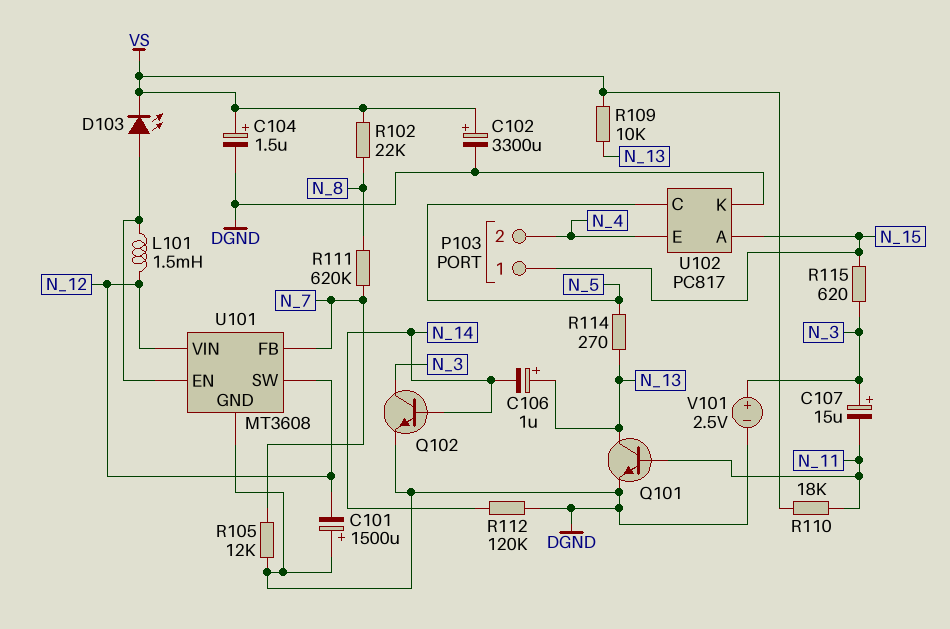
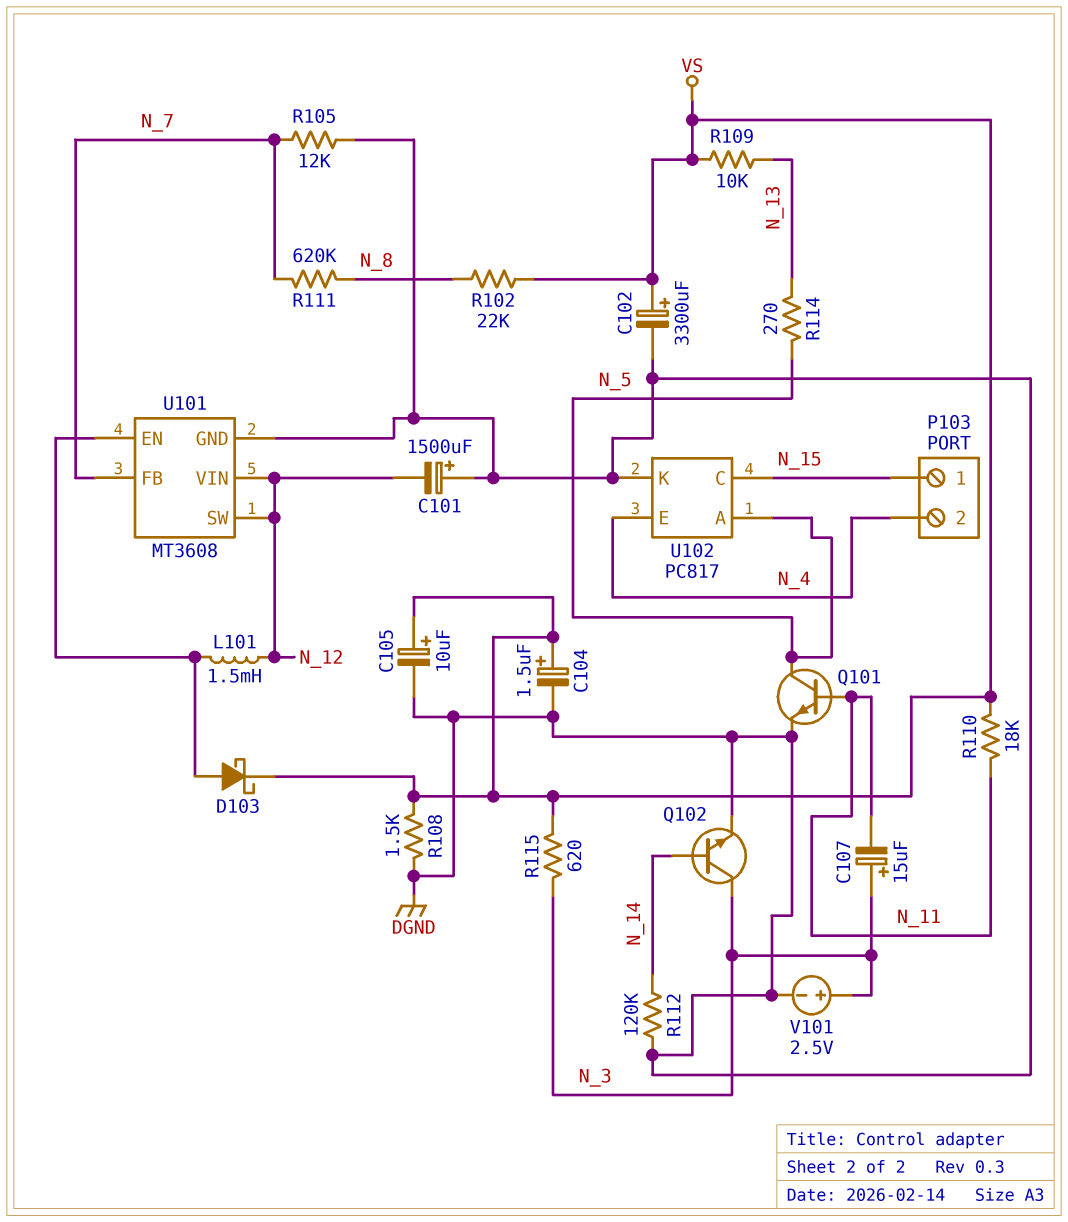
C105: none -> 10uF (plus VS, minus DGND)
C106: 1uF (plus N_13, minus N_14) -> none
D103: LED (A U101/EN, K VS) -> schottky (A U101/EN, K VS)
Q101: NPN (B N_11, C N_13, E DGND) -> NPN (B N_11, C N_5, E DGND)
R108: none -> 1.5k (DGND, VS)
R115: 620 (N_3, N_15) -> 620 (N_3, VS)
U102 pin A: N_15 -> N_5
U102 pin C: N_5 -> N_15

